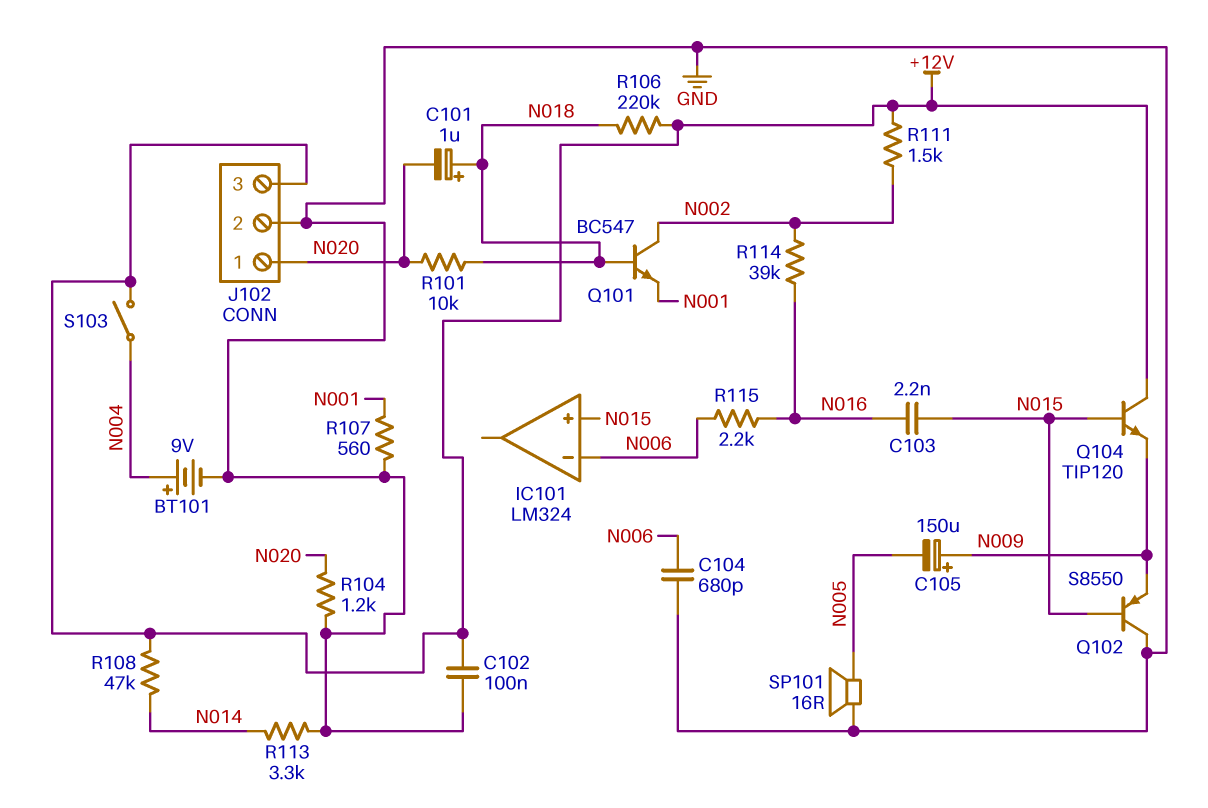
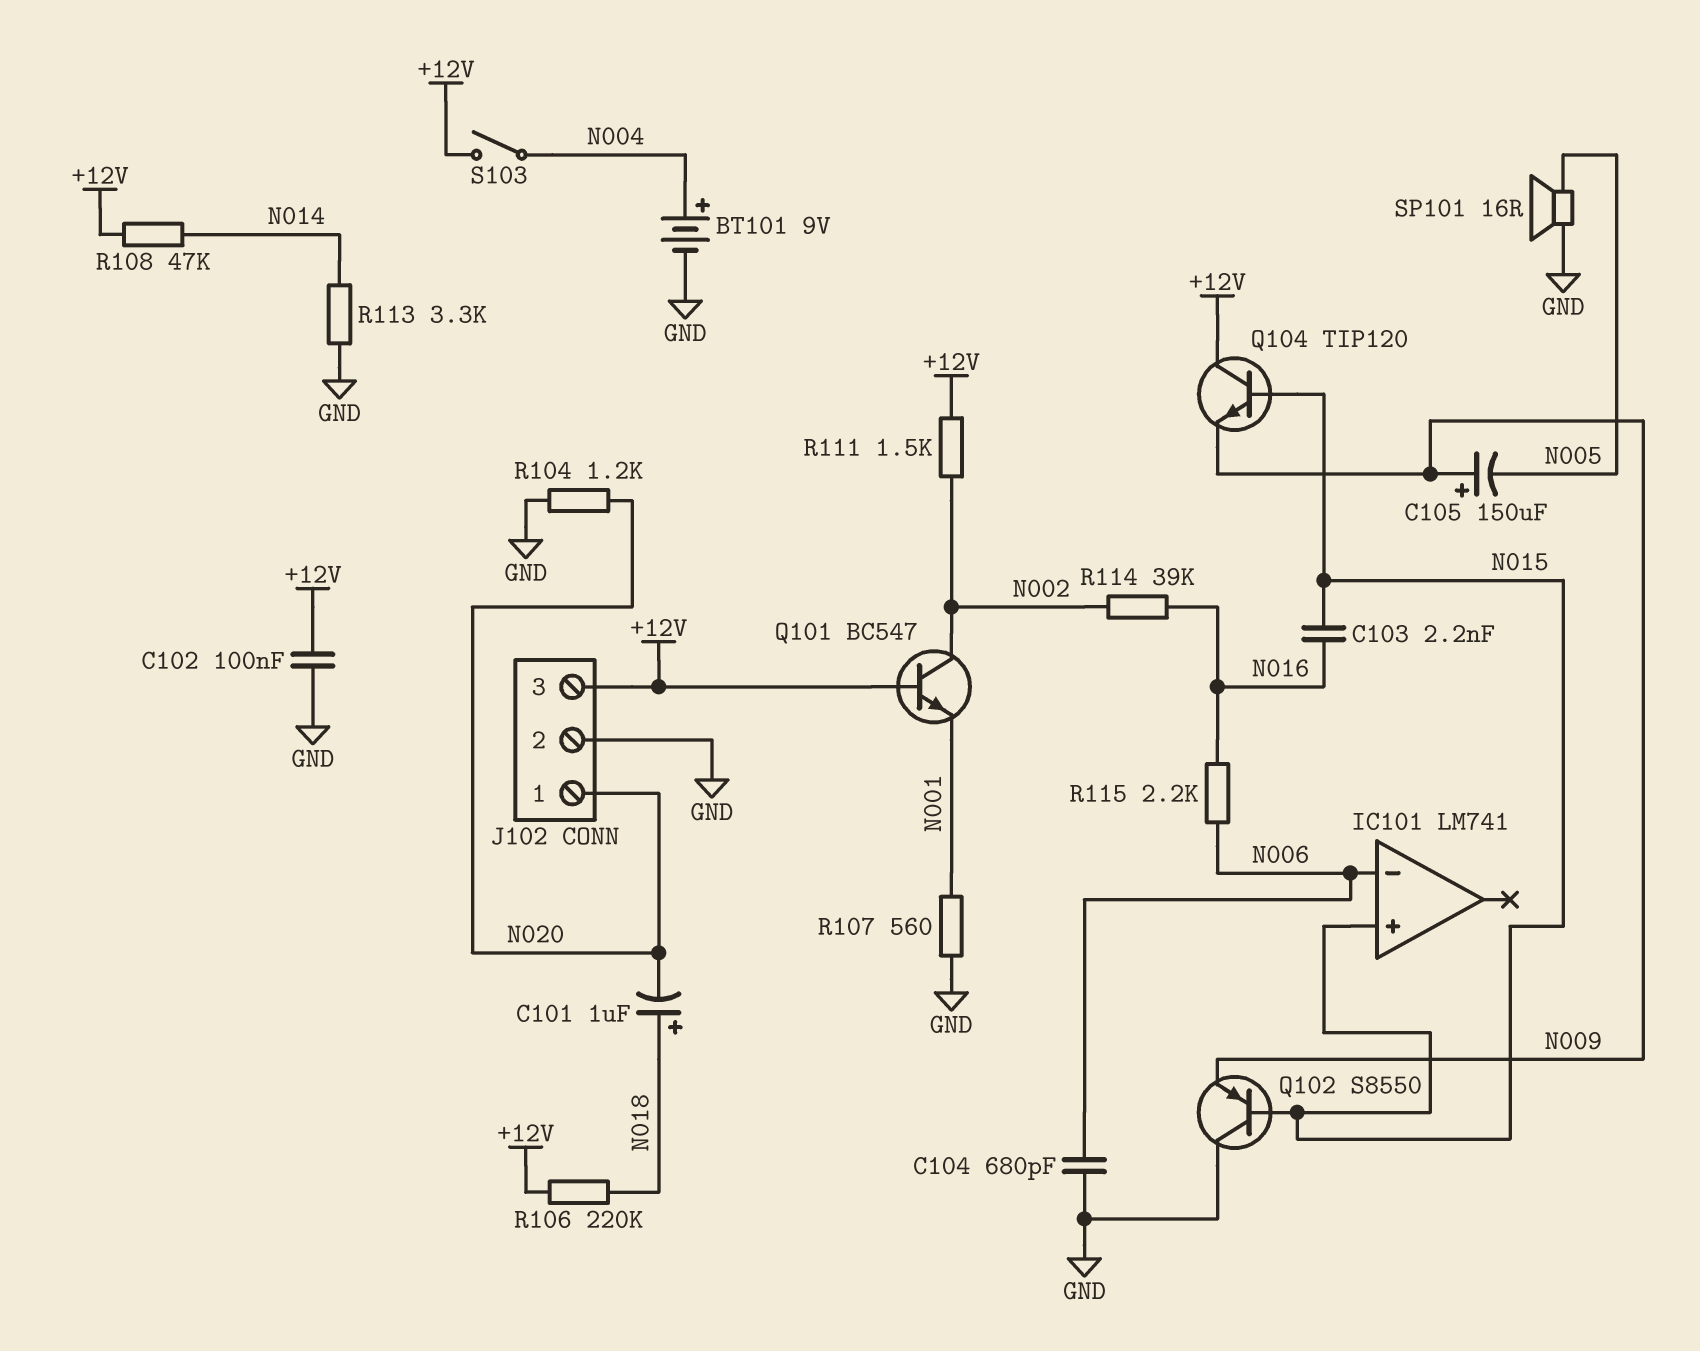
IC101: LM324 -> LM741
Q101: NPN BC547 (B N018, C N002, E N001) -> NPN BC547 (B +12V, C N002, E N001)
R101: 10k (N018, N020) -> none

